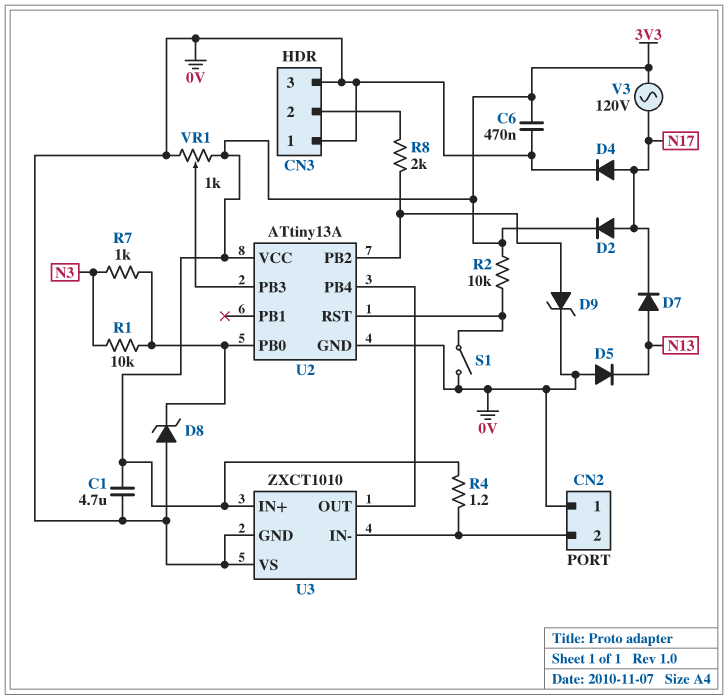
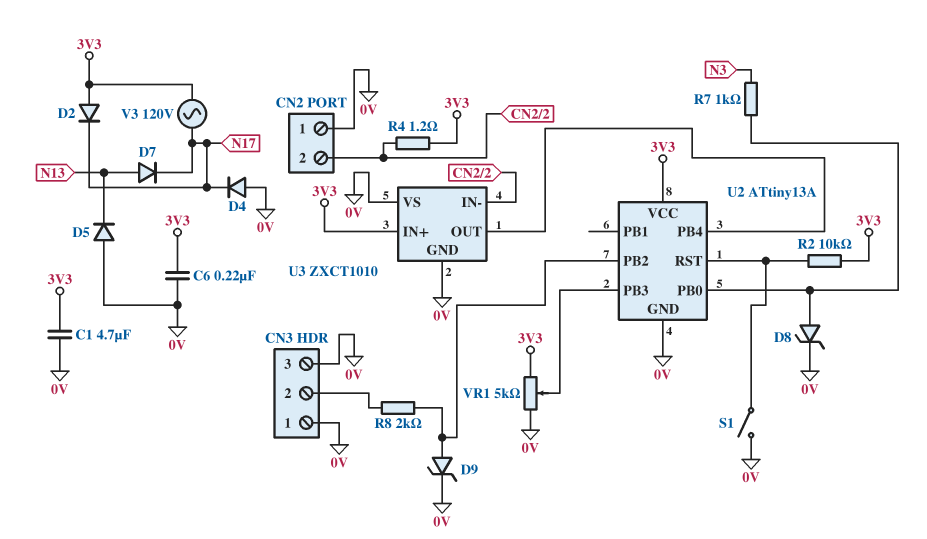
C6: 470nF (0V, 3V3) -> 220nF (0V, 3V3)
D2: diode (A N17, K 3V3) -> diode (A 3V3, K N17)
D4: diode (A N17, K 0V) -> diode (A 0V, K N17)
D8: zener (A 0V, K U2/PB0) -> zener (A U2/PB0, K 0V)
R1: 10k (N3, U2/PB0) -> none
VR1: 1k (0V, 3V3, wiper U2/PB3) -> 5k (0V, 3V3, wiper U2/PB3)

